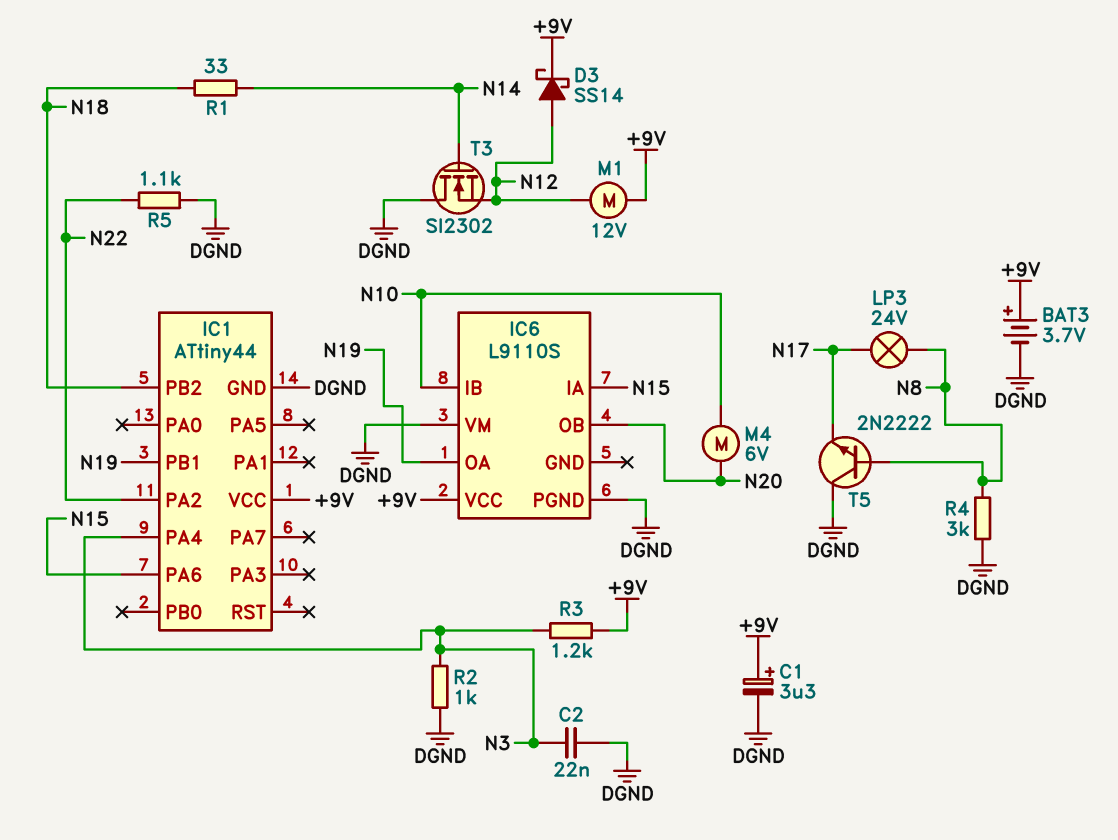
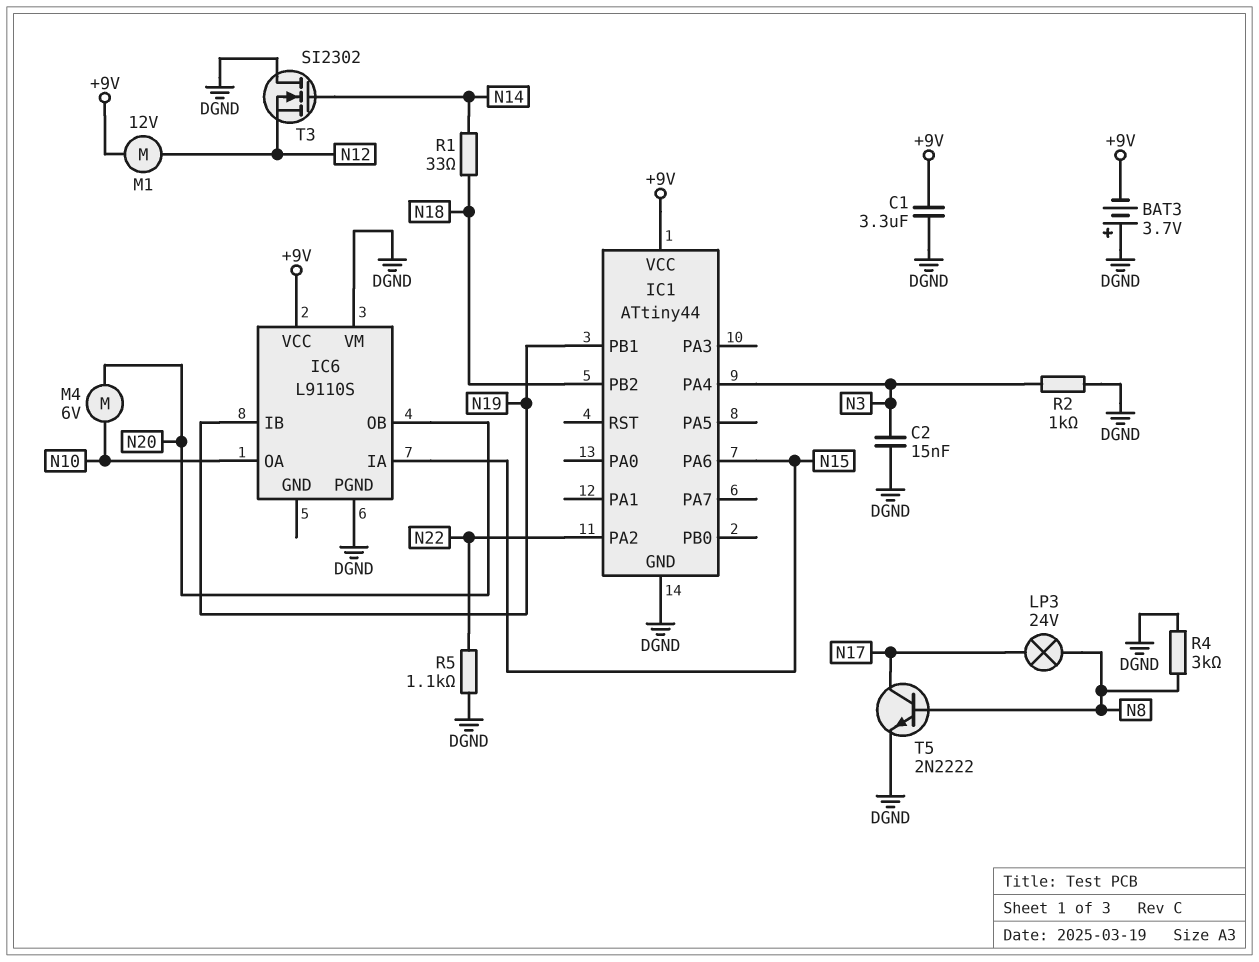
BAT3: 3.7V (plus +9V, minus DGND) -> 3.7V (plus DGND, minus +9V)
C1: 3.3uF (plus +9V, minus DGND) -> 3.3uF (+9V, DGND)
C2: 22nF (DGND, N3) -> 15nF (DGND, N3)
D3: schottky SS14 (A N12, K +9V) -> none
IC6 pin IB: N10 -> N19
IC6 pin OA: N19 -> N10
R3: 1.2k (+9V, N3) -> none
T5: NPN 2N2222 (B N8, C DGND, E N17) -> NPN 2N2222 (B N8, C N17, E DGND)

